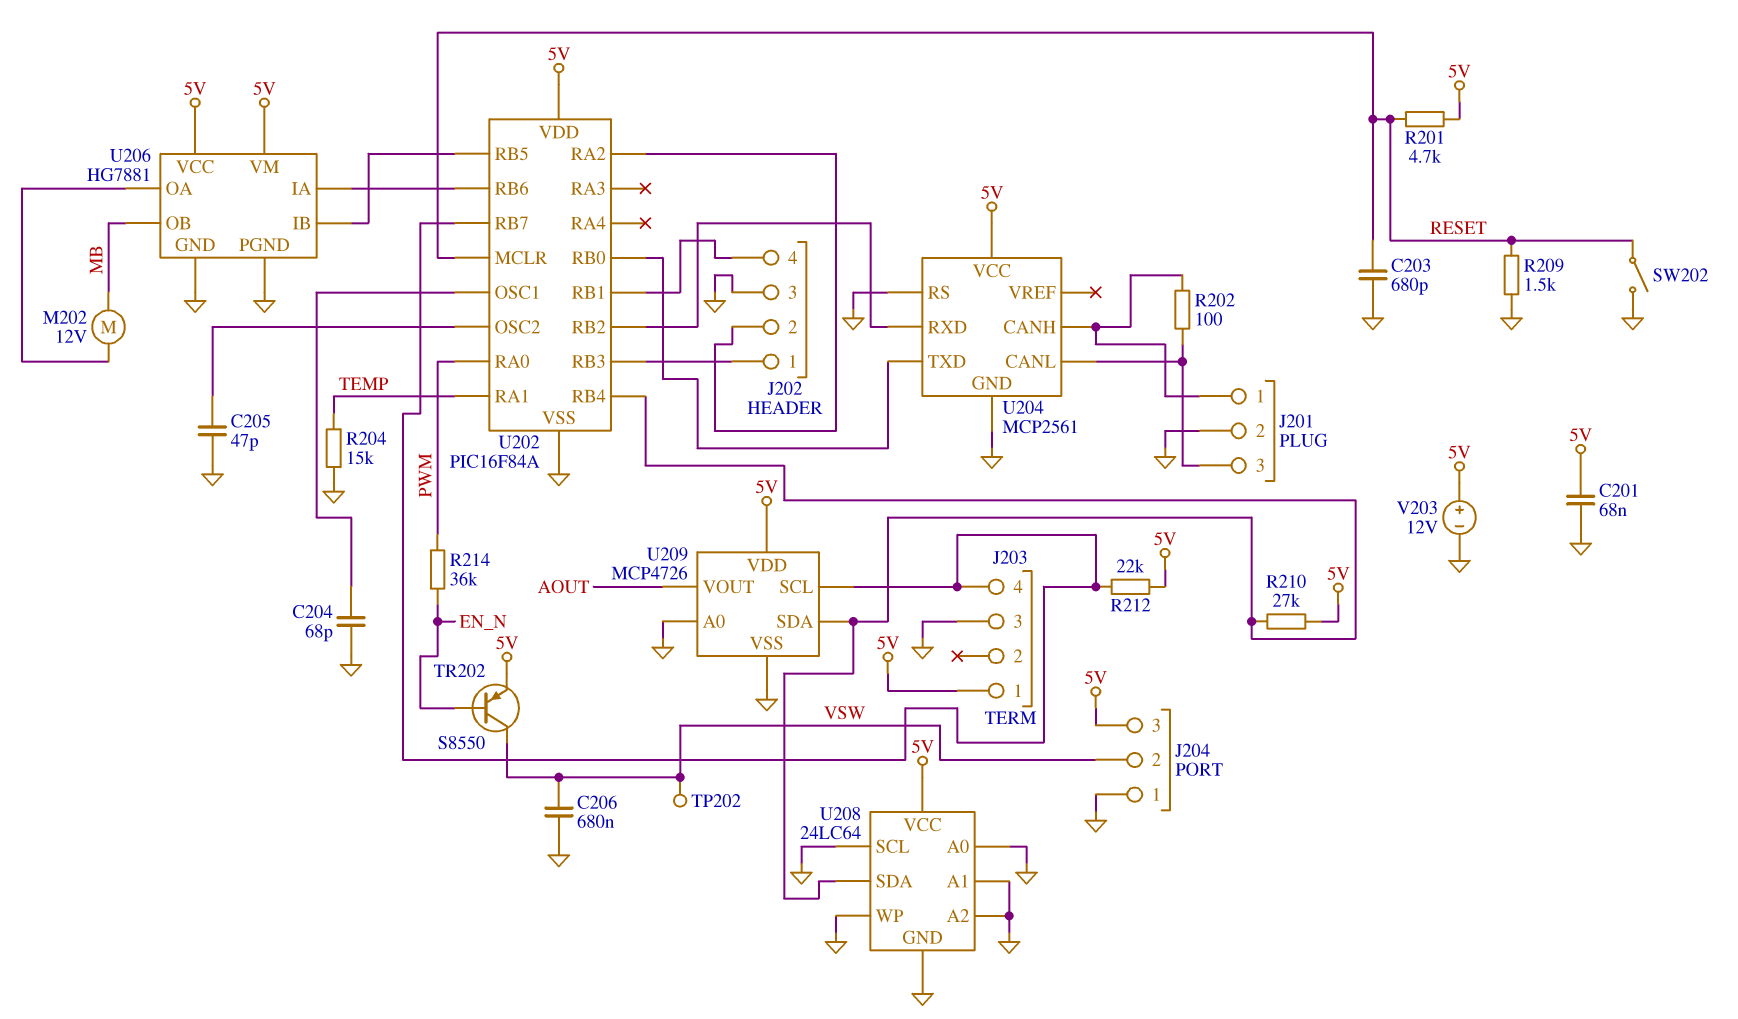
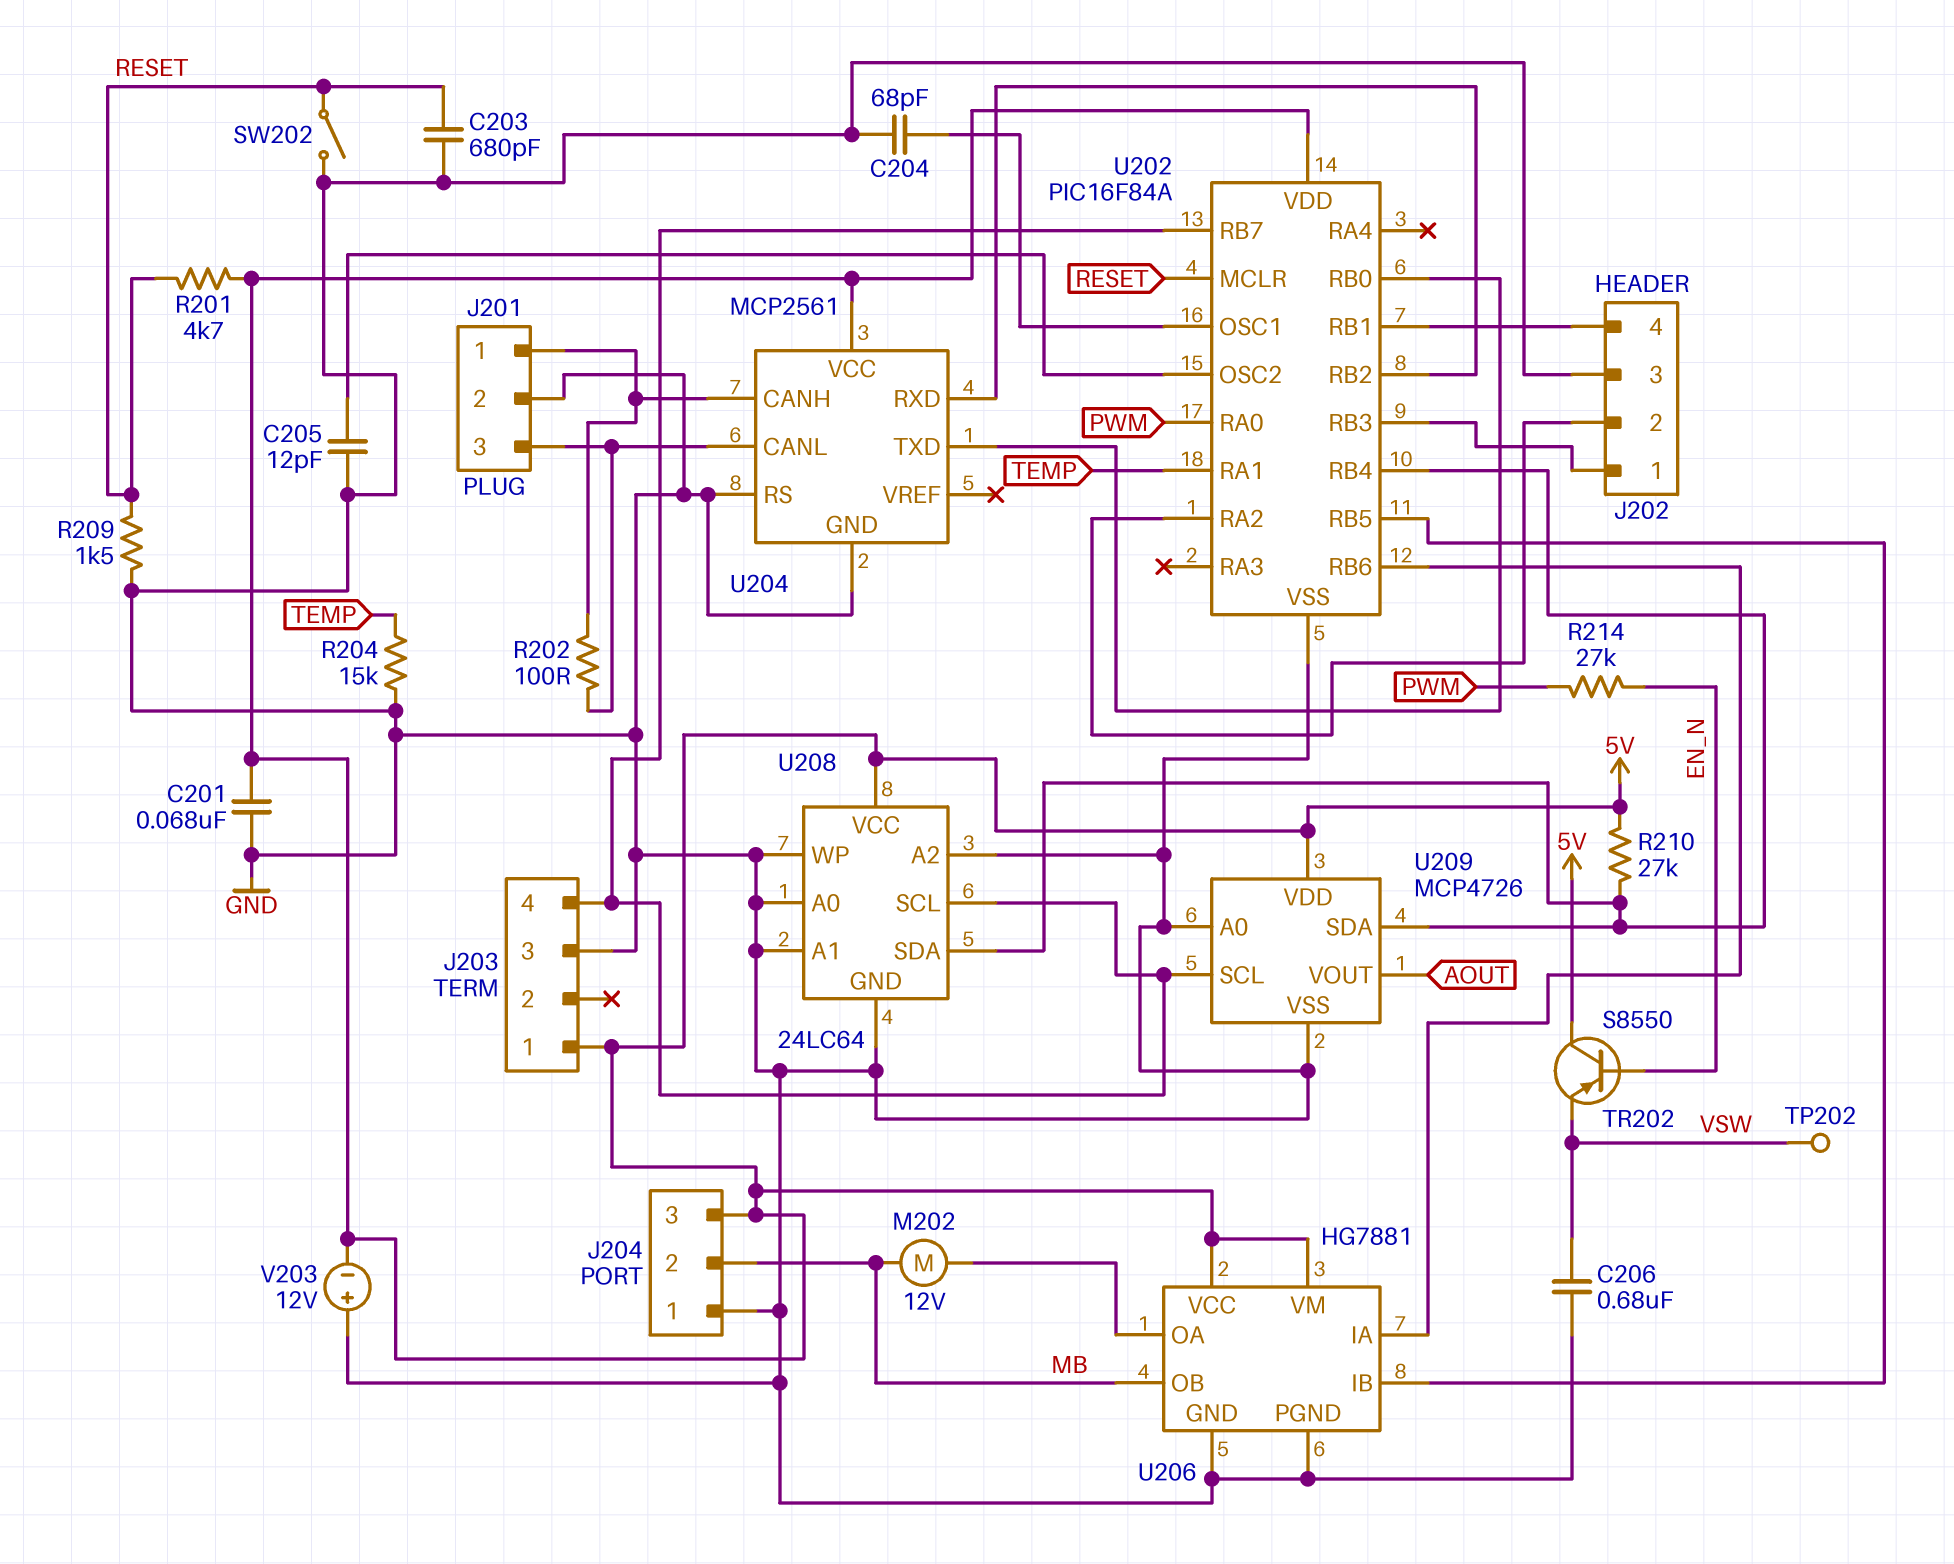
C205: 47pF (GND, U202/OSC2) -> 12pF (GND, U202/OSC2)
J204 pin 2: VSW -> MB
R212: 22k (5V, J203/4) -> none
R214: 36k (EN_N, PWM) -> 27k (EN_N, PWM)
TR202: PNP S8550 (B EN_N, C VSW, E 5V) -> PNP S8550 (B EN_N, C 5V, E VSW)
U208 pin SCL: GND -> J203/4
V203: 12V (plus 5V, minus GND) -> 12V (plus GND, minus 5V)

